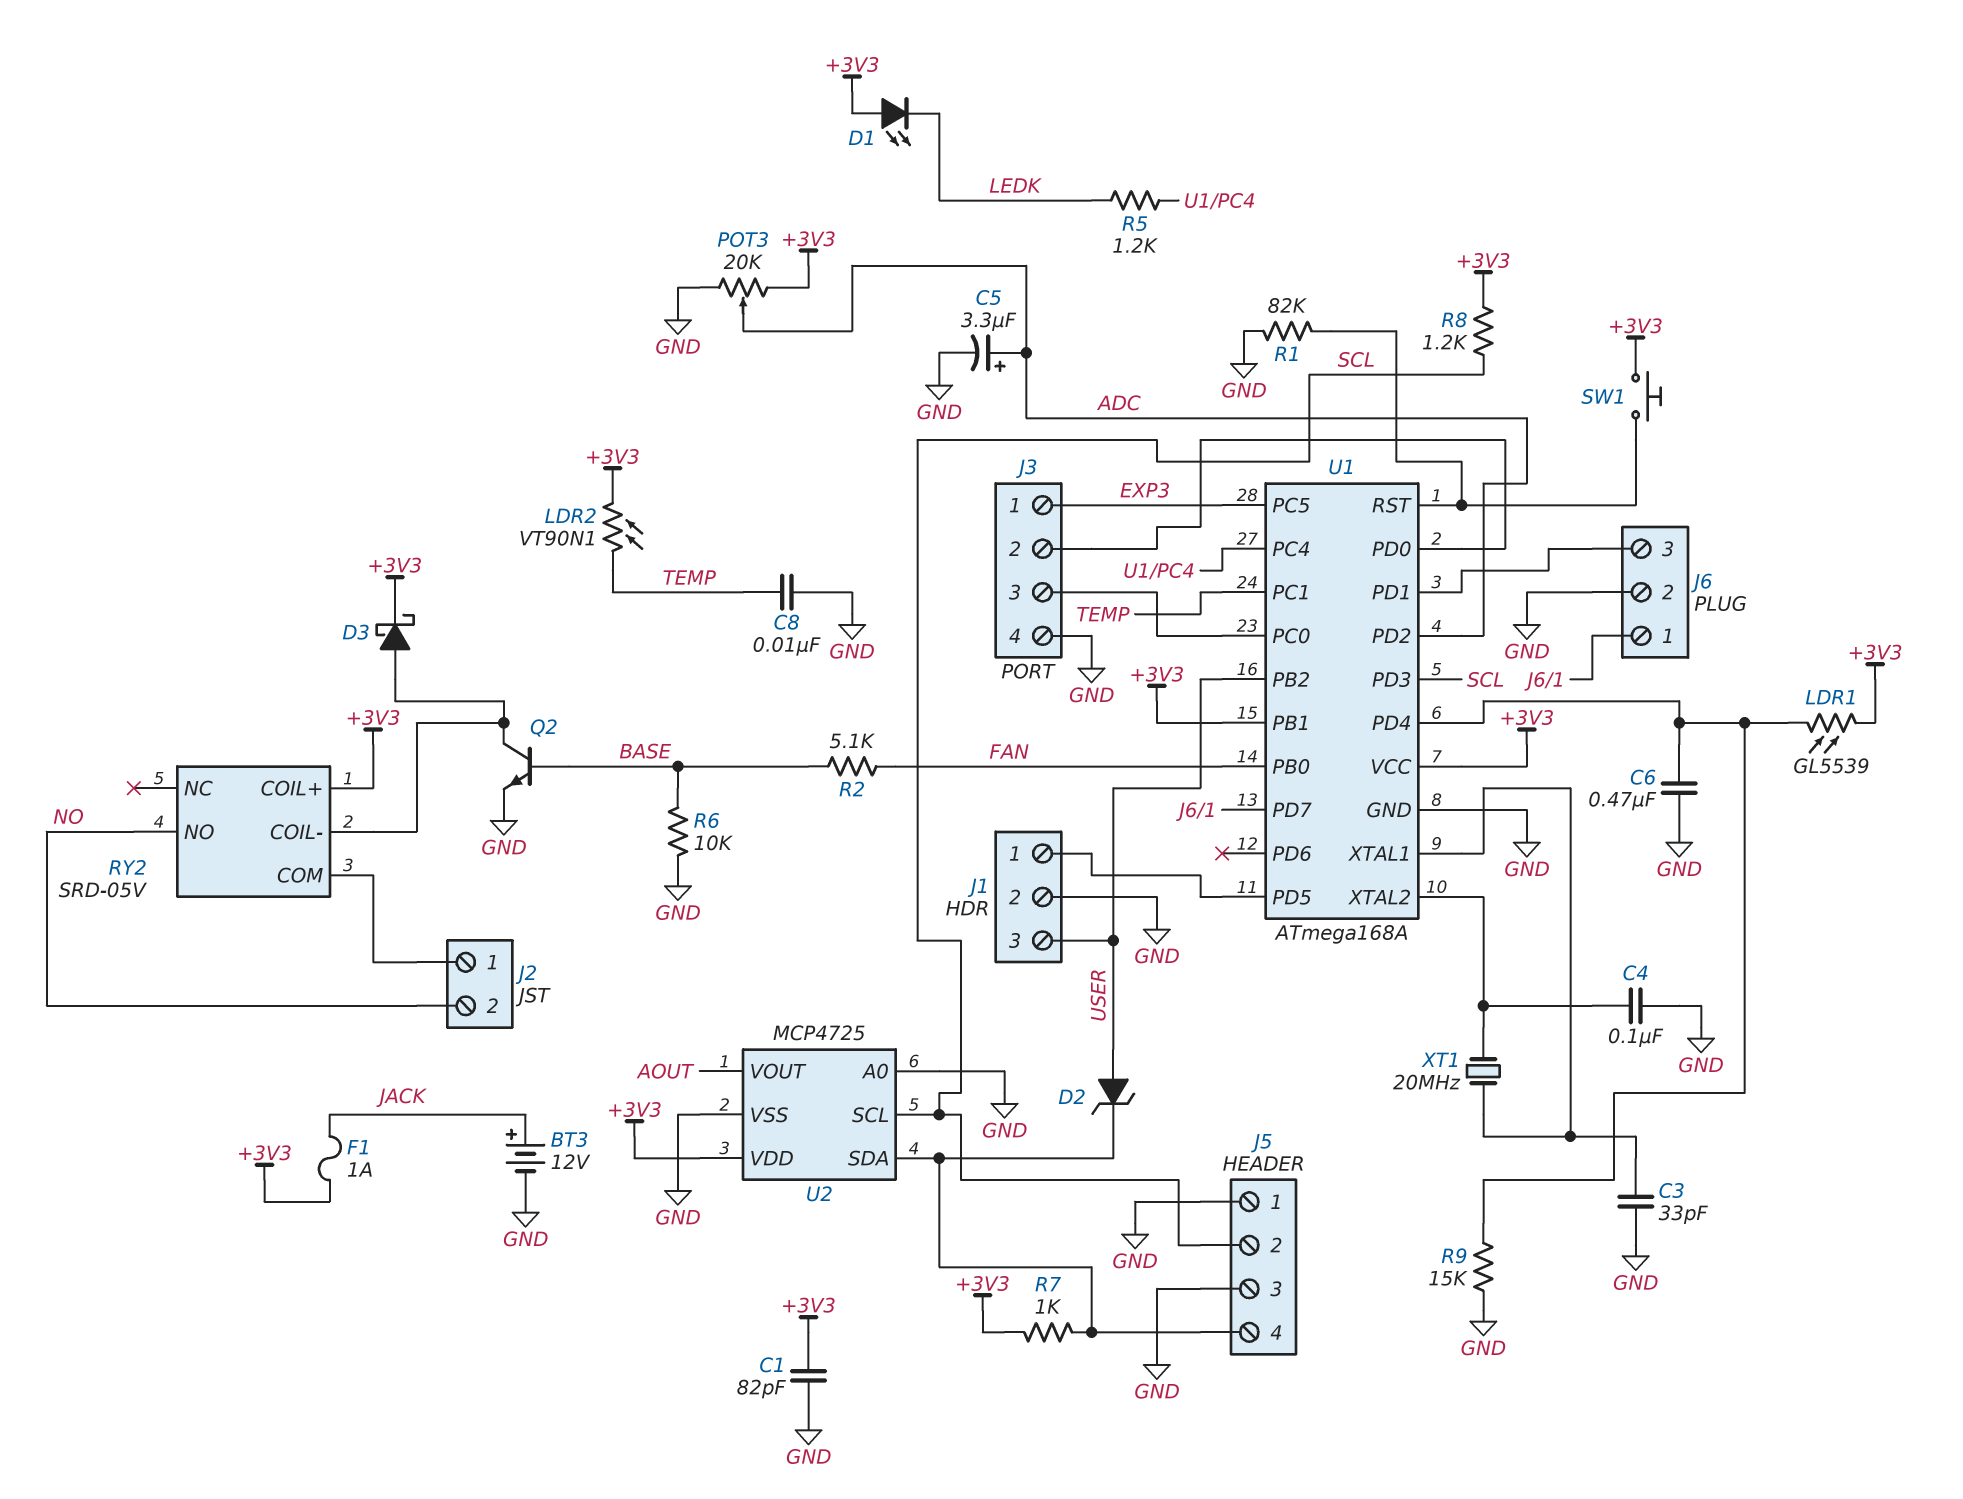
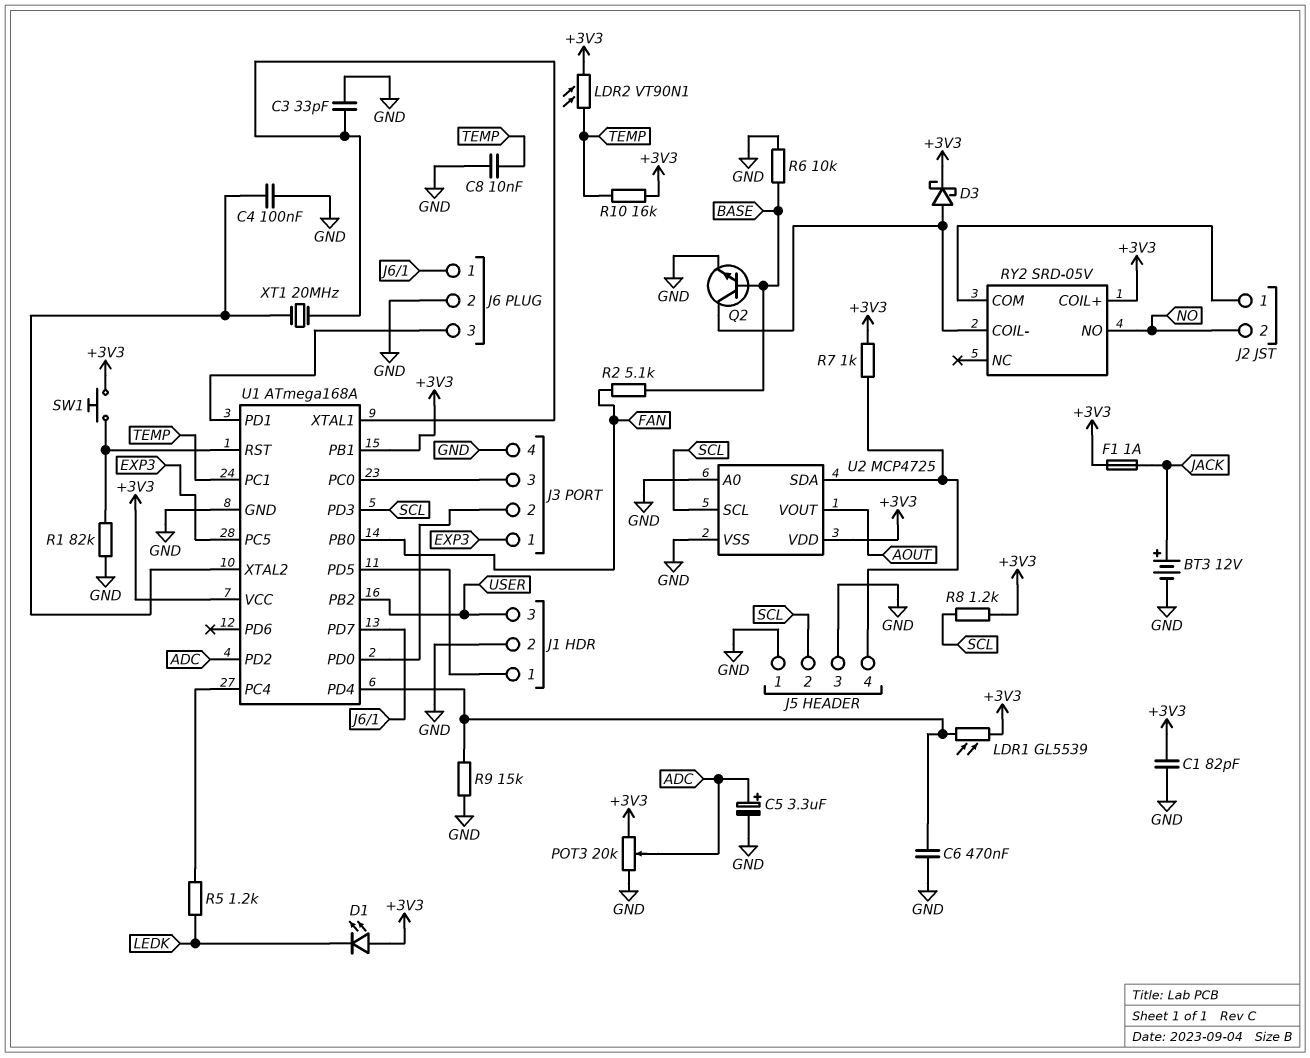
D2: zener (A USER, K J5/4) -> none
R10: none -> 16k (+3V3, TEMP)

